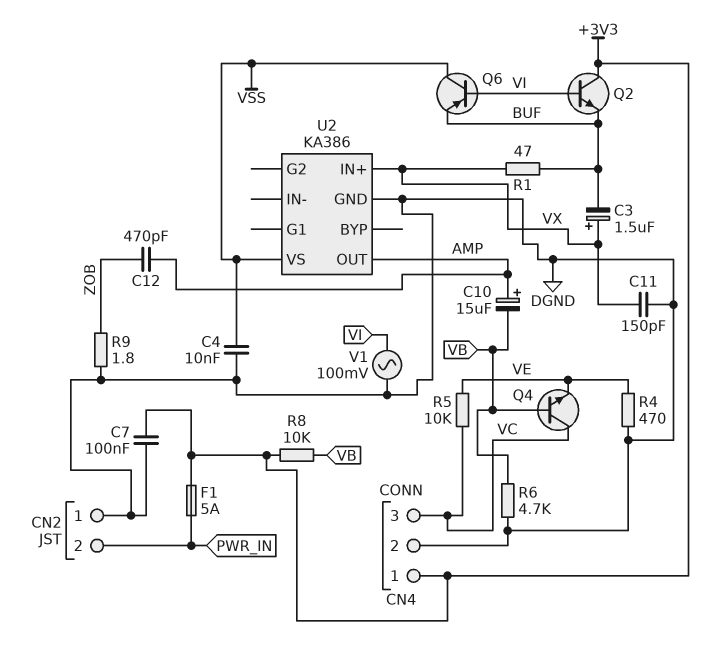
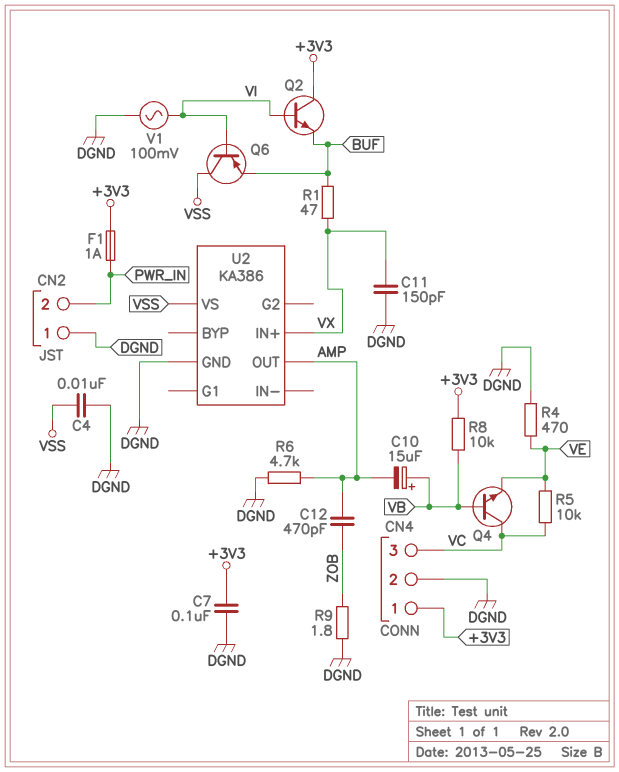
C3: 1.5uF (plus VX, minus BUF) -> none
C10: 15uF (plus AMP, minus VB) -> 15uF (plus VB, minus AMP)
F1: 5A (+3V3, PWR_IN) -> 1A (+3V3, PWR_IN)
R6: 4.7k (DGND, VB) -> 4.7k (AMP, DGND)

